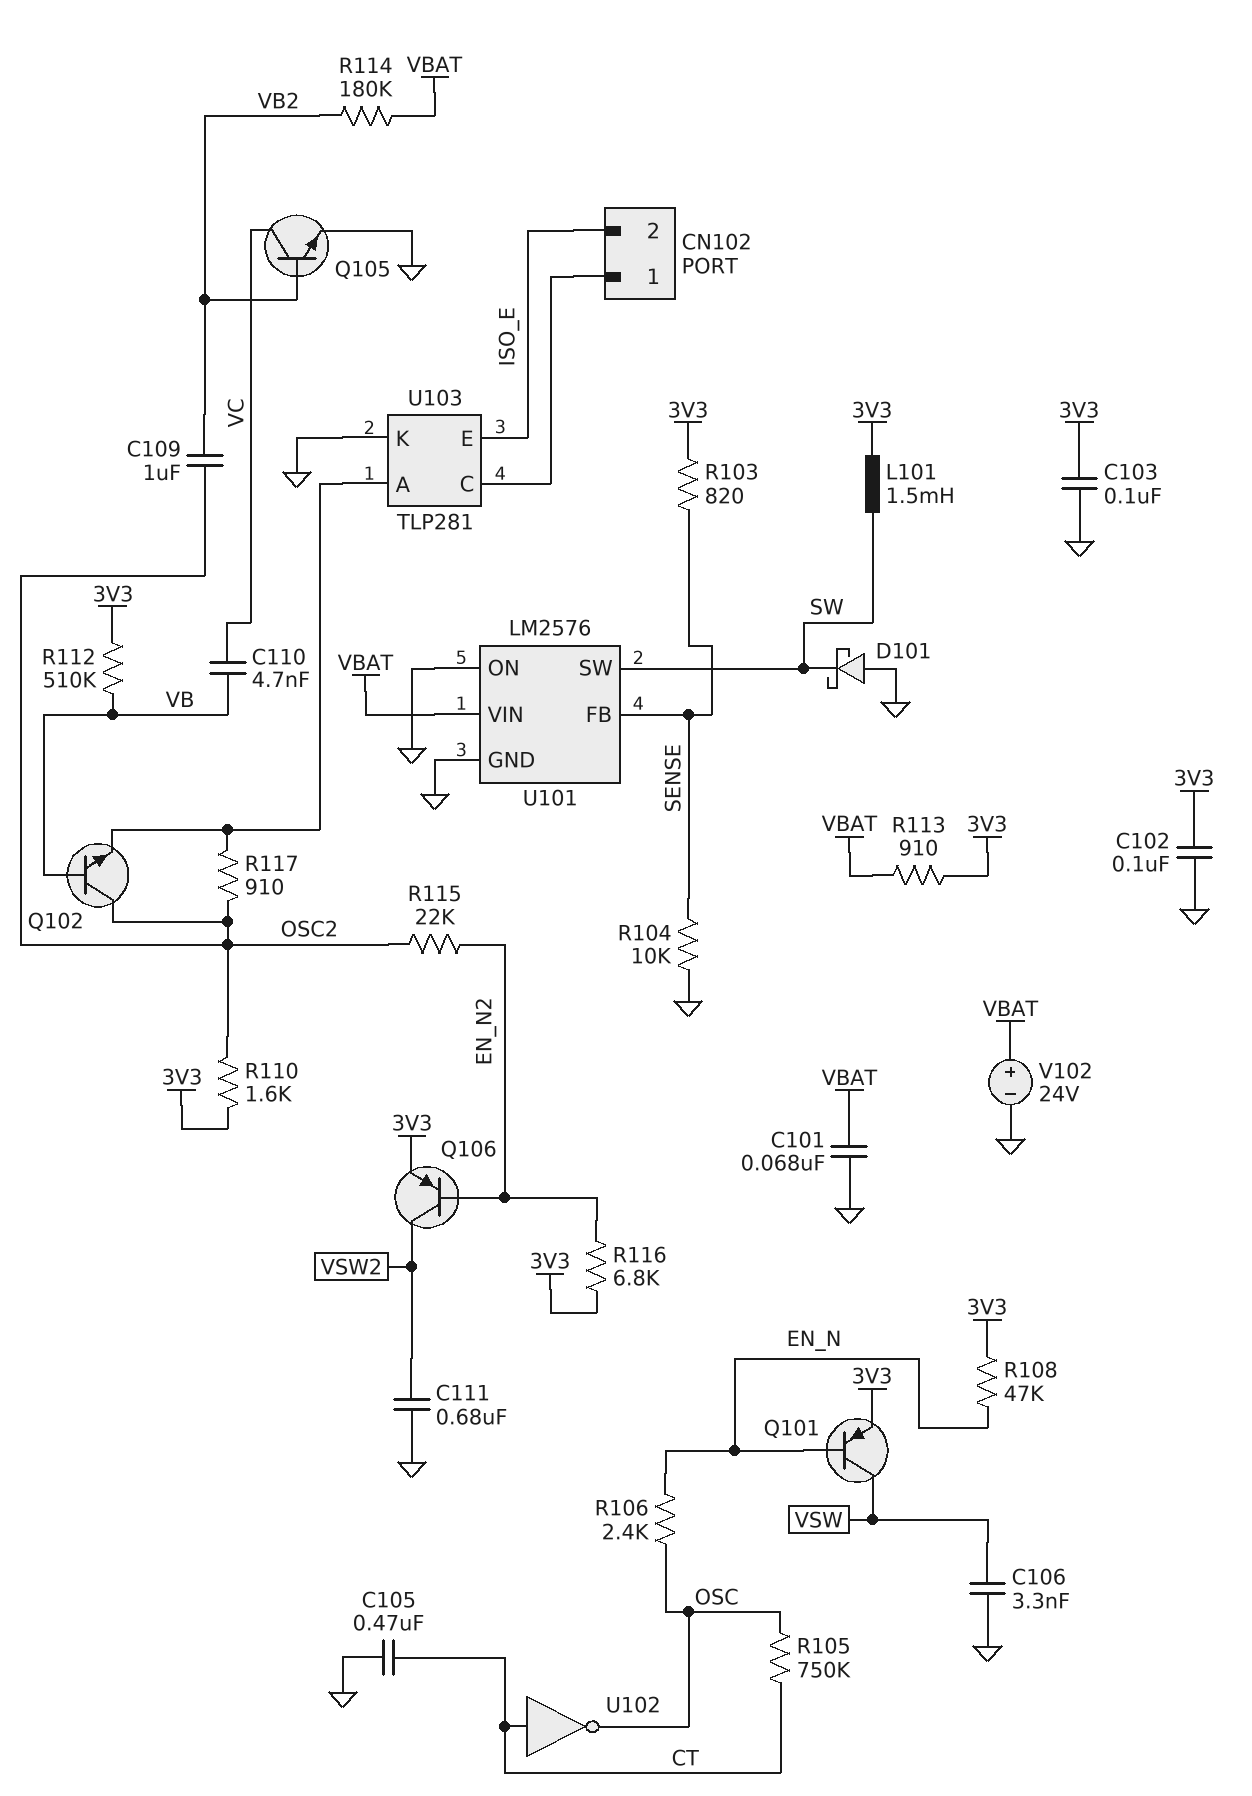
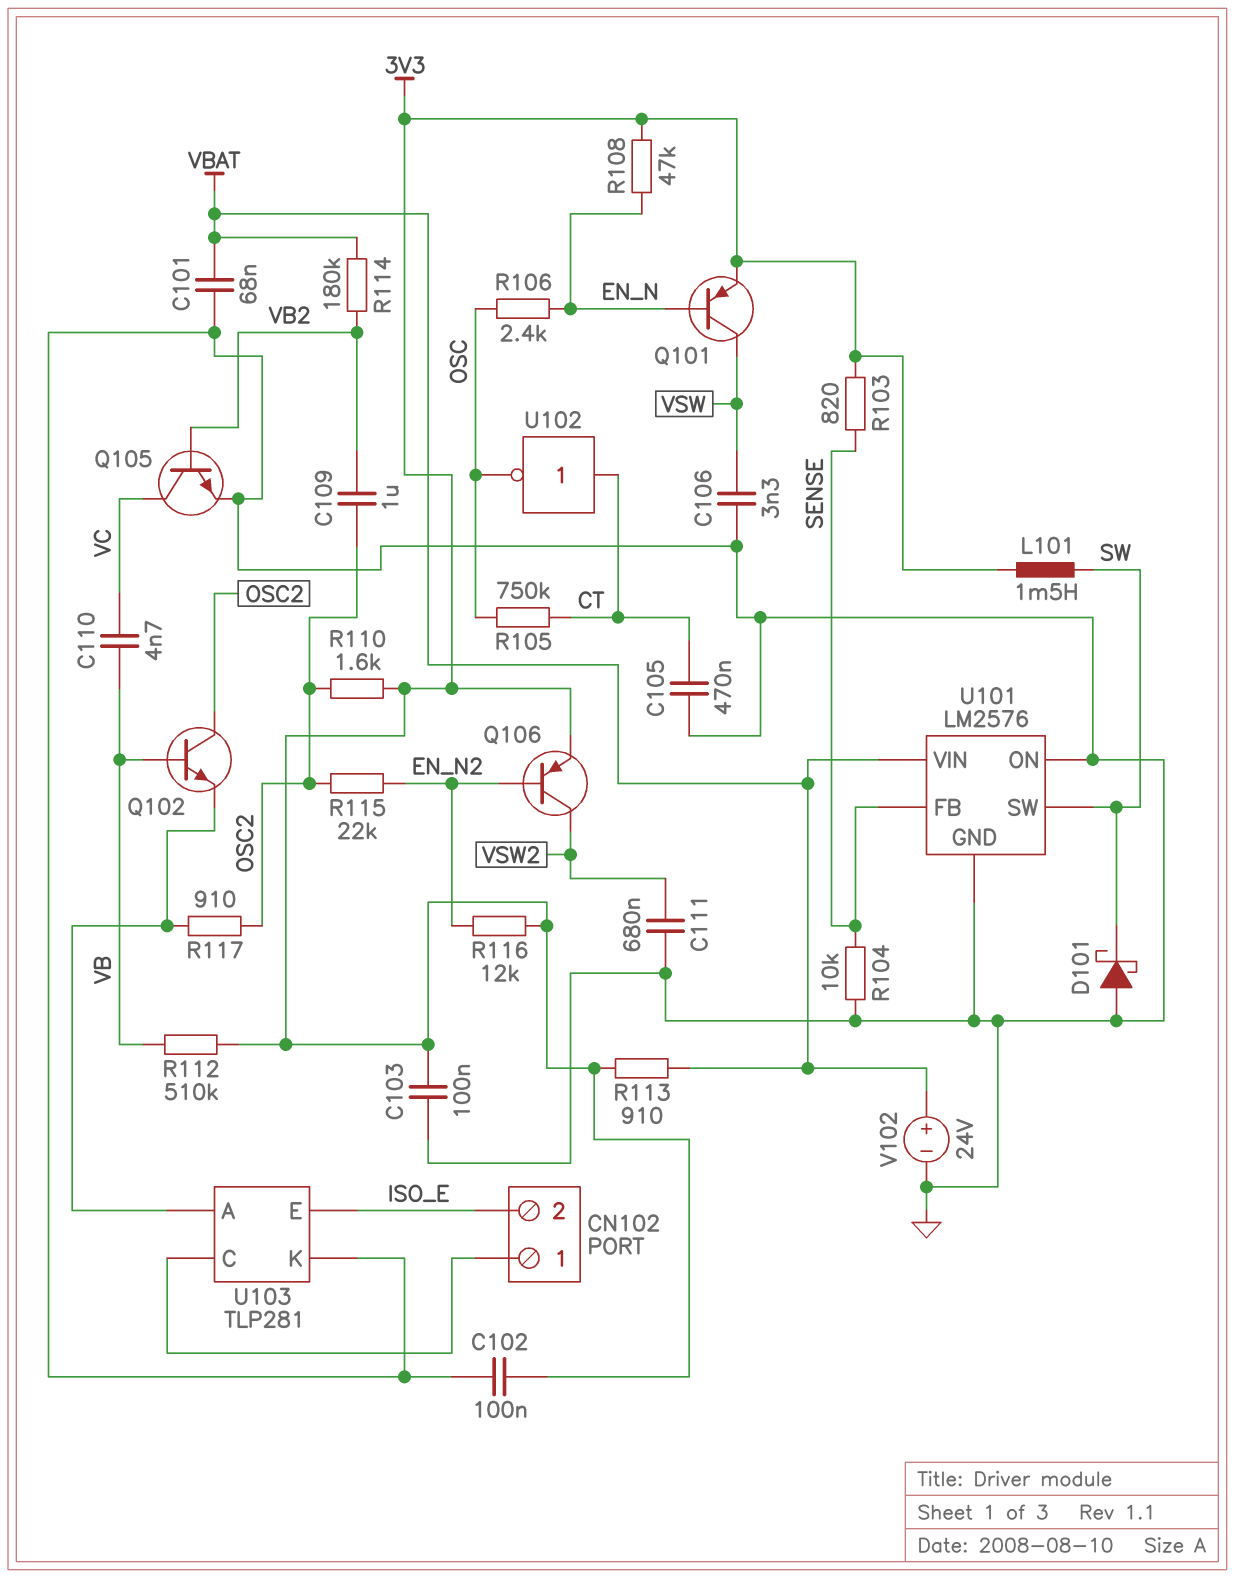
R116: 6.8k (3V3, EN_N2) -> 12k (3V3, EN_N2)

